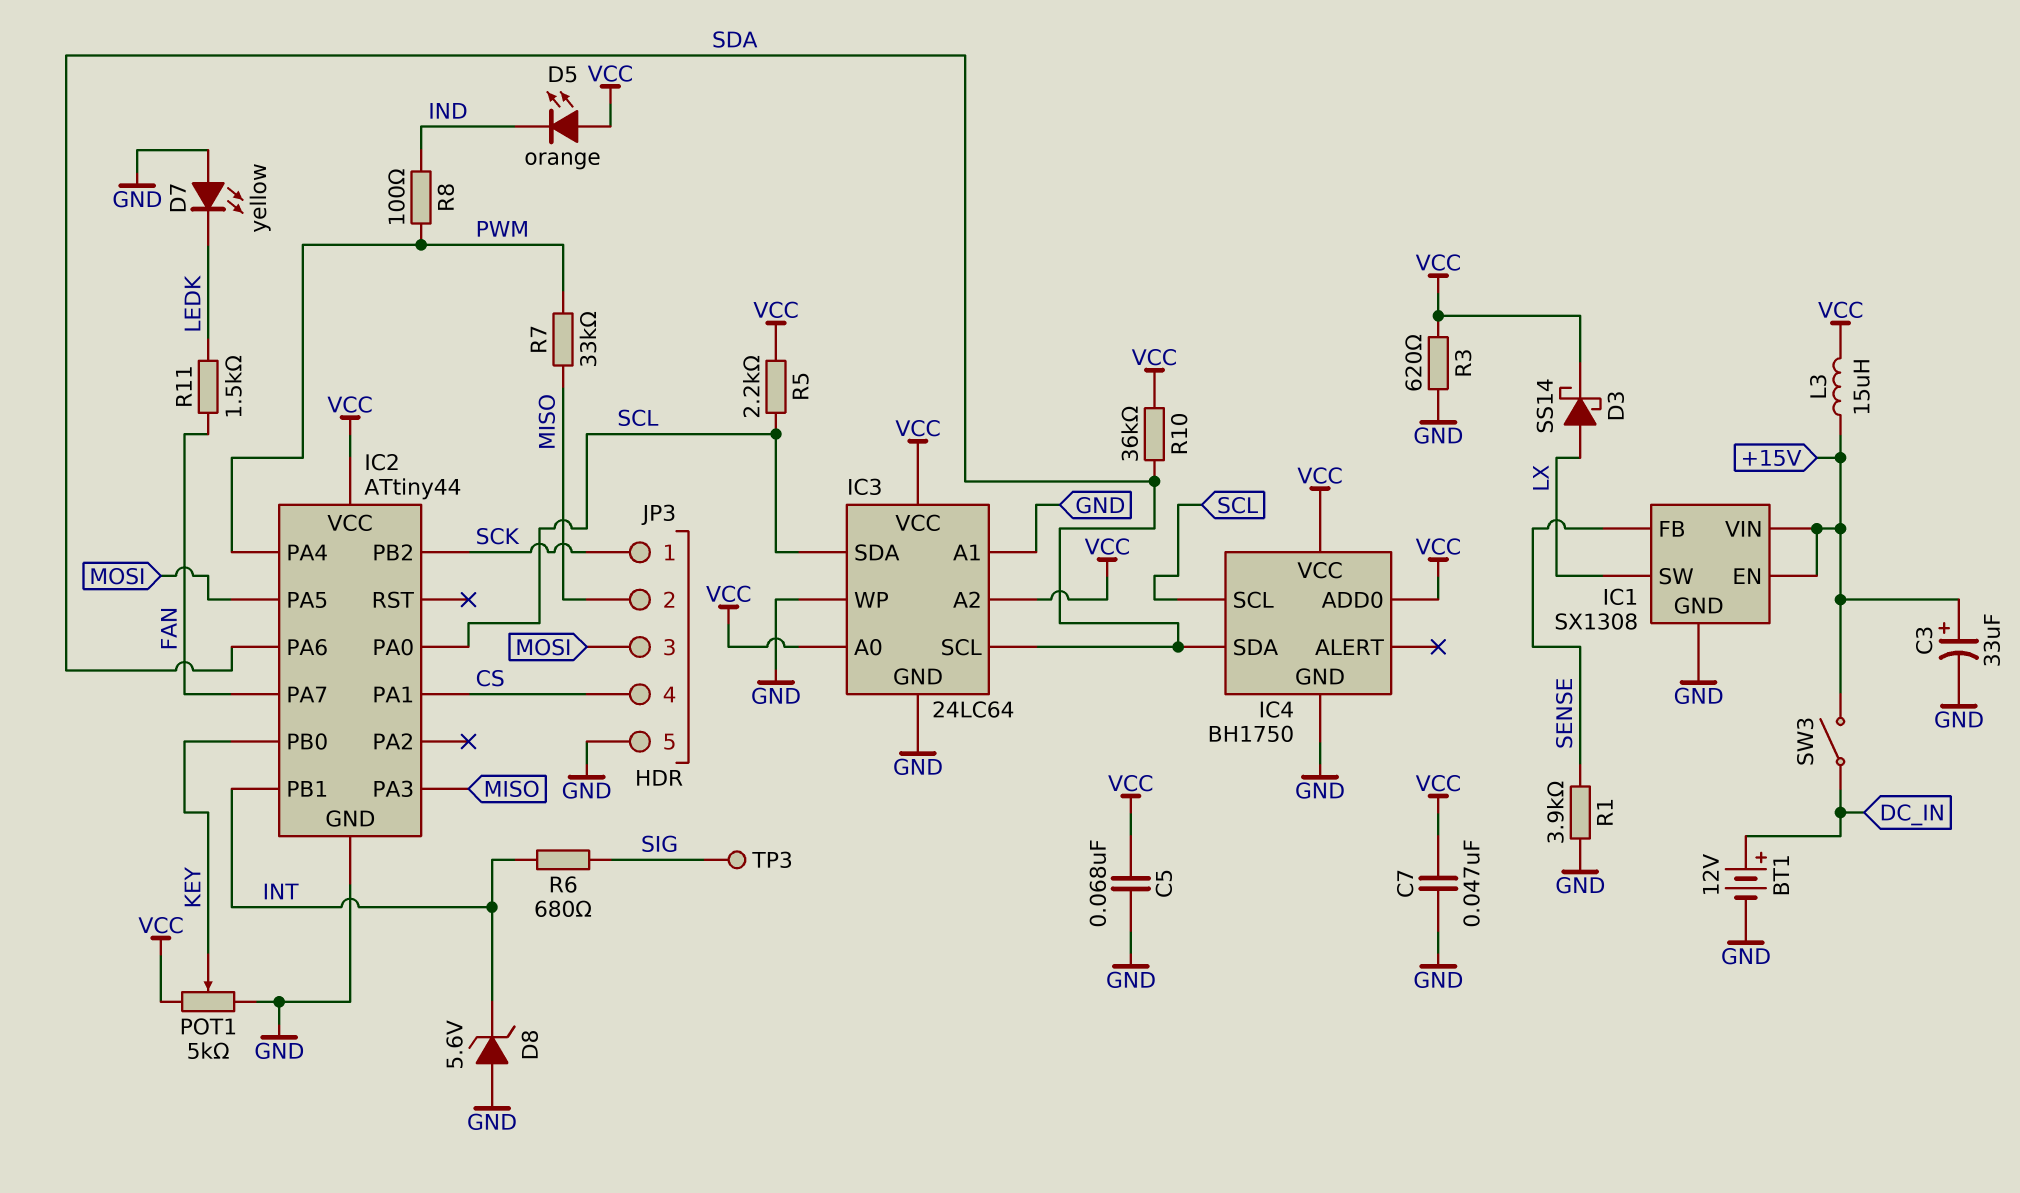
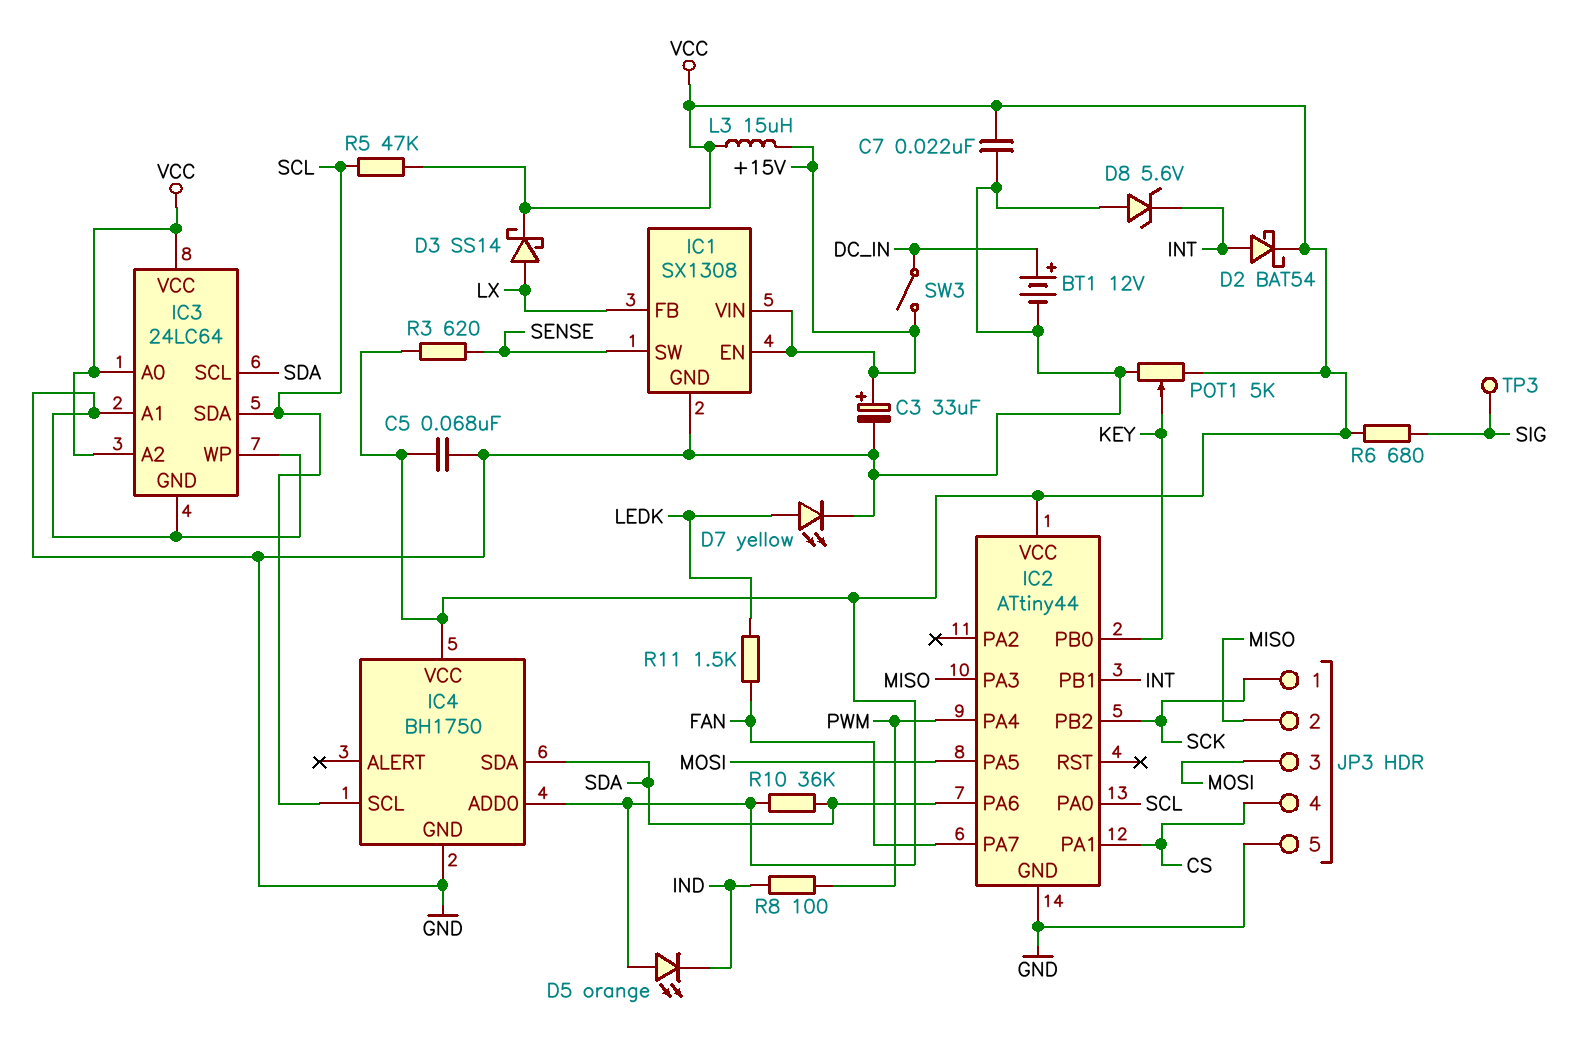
C7: 47nF (GND, VCC) -> 22nF (GND, VCC)
D2: none -> schottky BAT54 (A INT, K VCC)
D7: LED yellow (A GND, K LEDK) -> LED yellow (A LEDK, K GND)
IC1 pin FB: SENSE -> LX
IC1 pin SW: LX -> SENSE
R1: 3.9k (GND, SENSE) -> none
R3: 620 (GND, VCC) -> 620 (SENSE, VCC)
R5: 2.2k (SCL, VCC) -> 47k (SCL, VCC)
R6: 680 (INT, SIG) -> 680 (SIG, VCC)
R7: 33k (MISO, PWM) -> none

